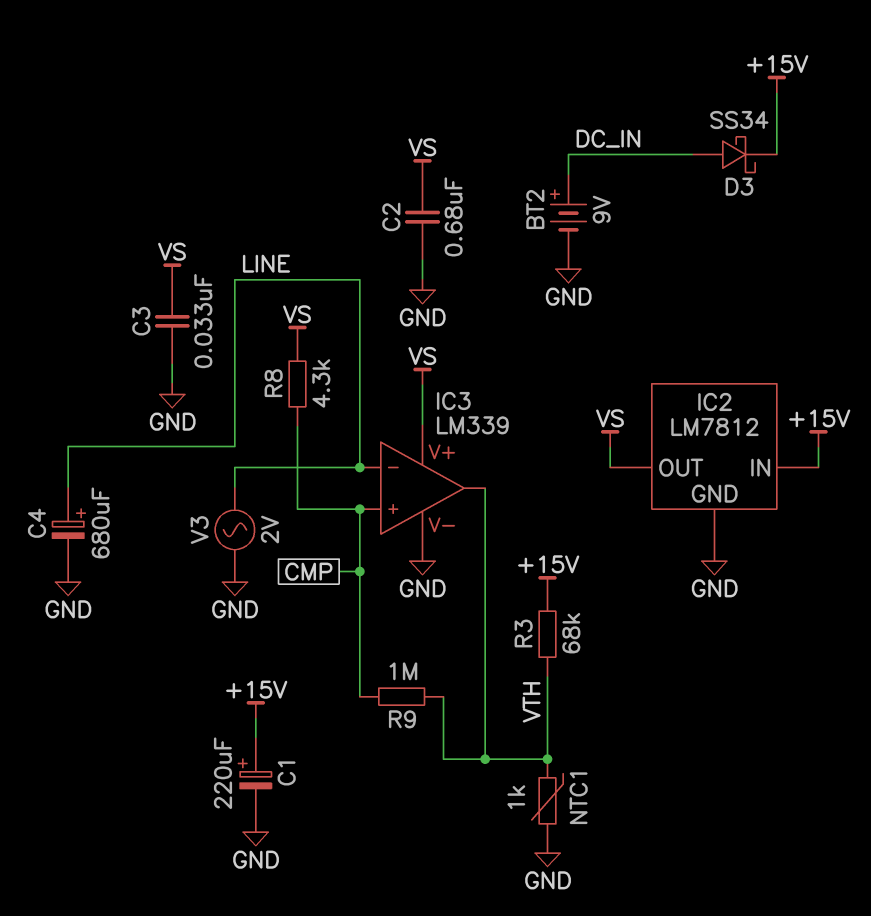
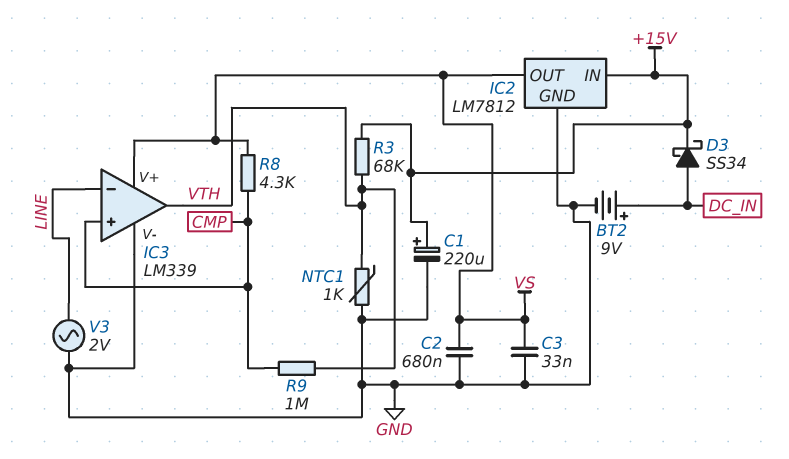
C4: 680uF (plus LINE, minus GND) -> none

